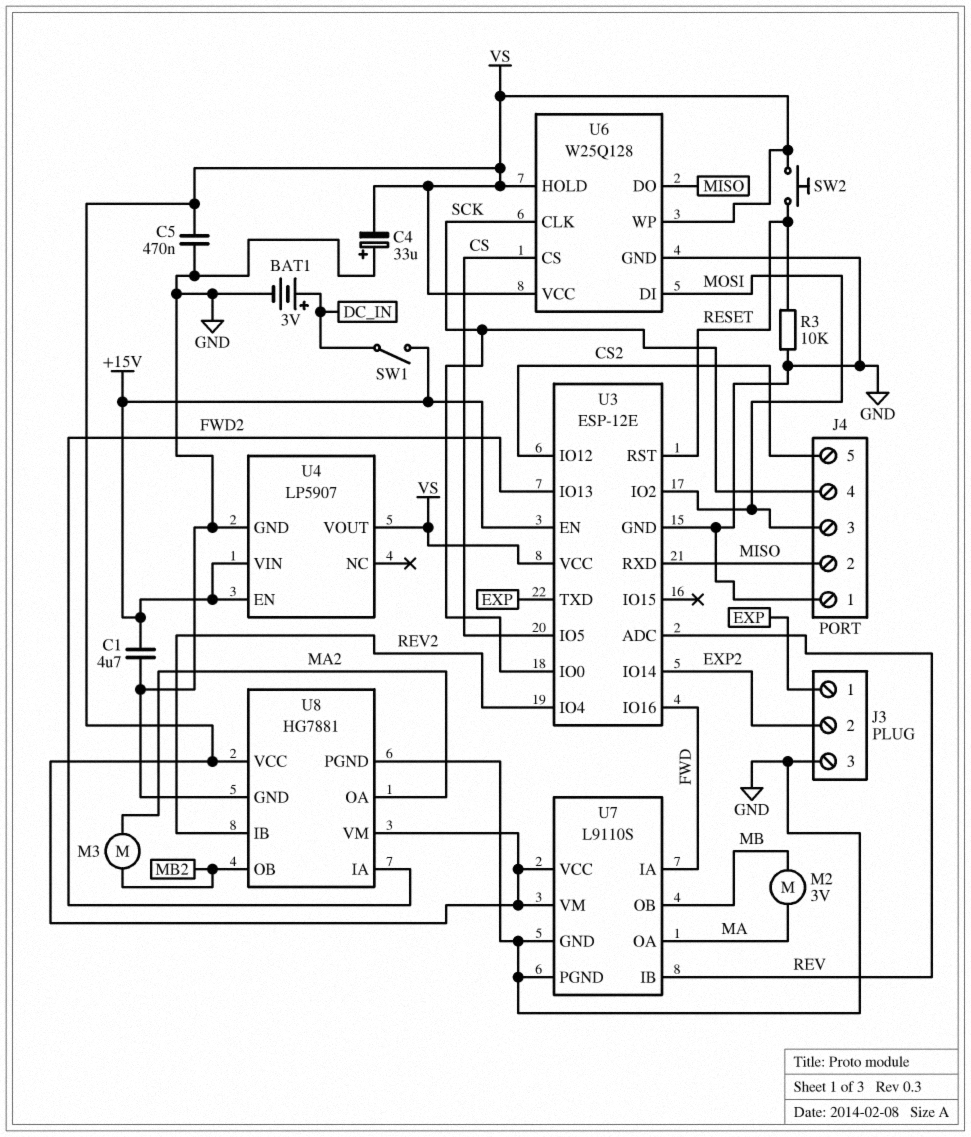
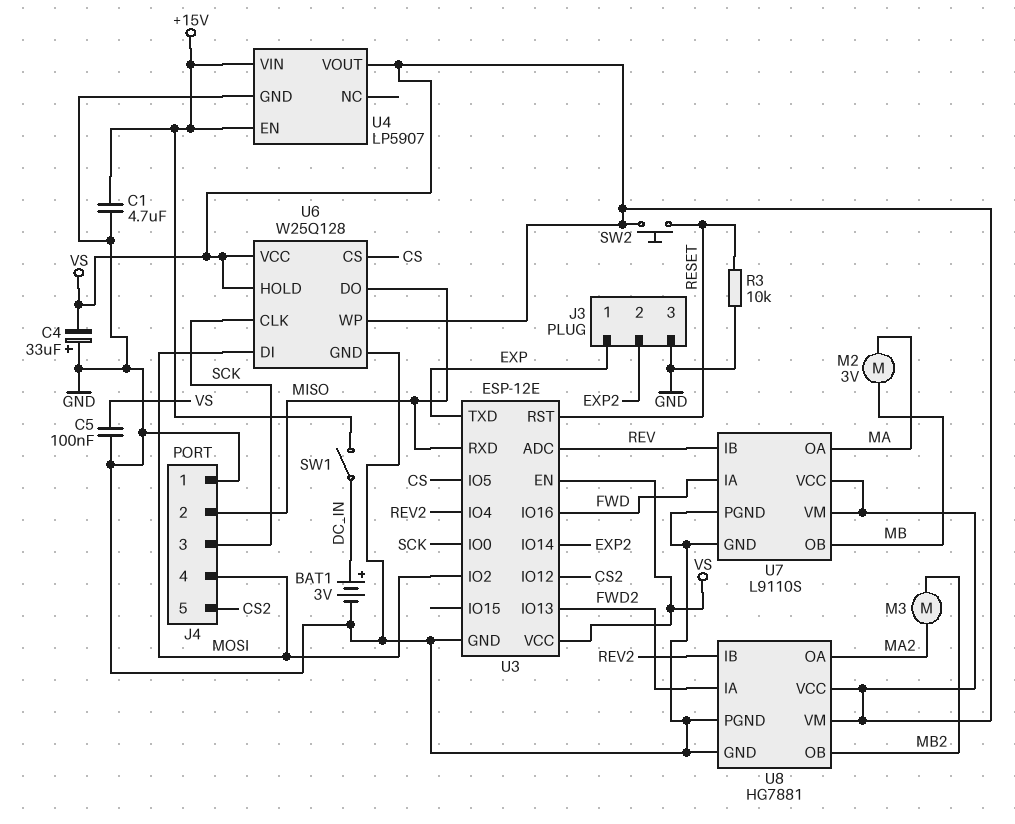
C5: 470nF (GND, VS) -> 100nF (GND, VS)
J4 pin 3: MOSI -> SCK
J4 pin 4: SCK -> MOSI
U3 pin EN: +15V -> VS

